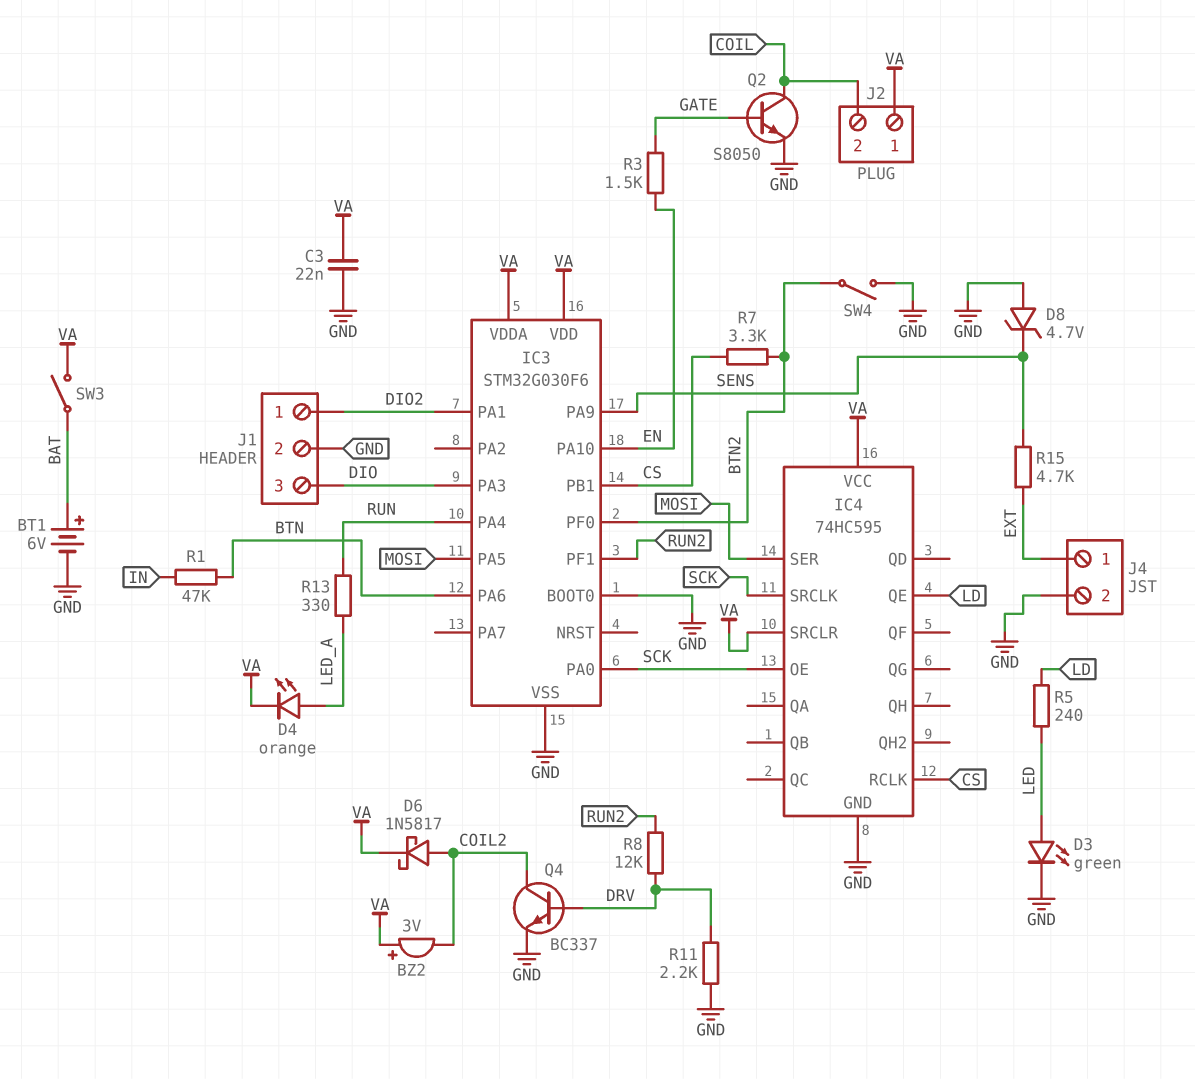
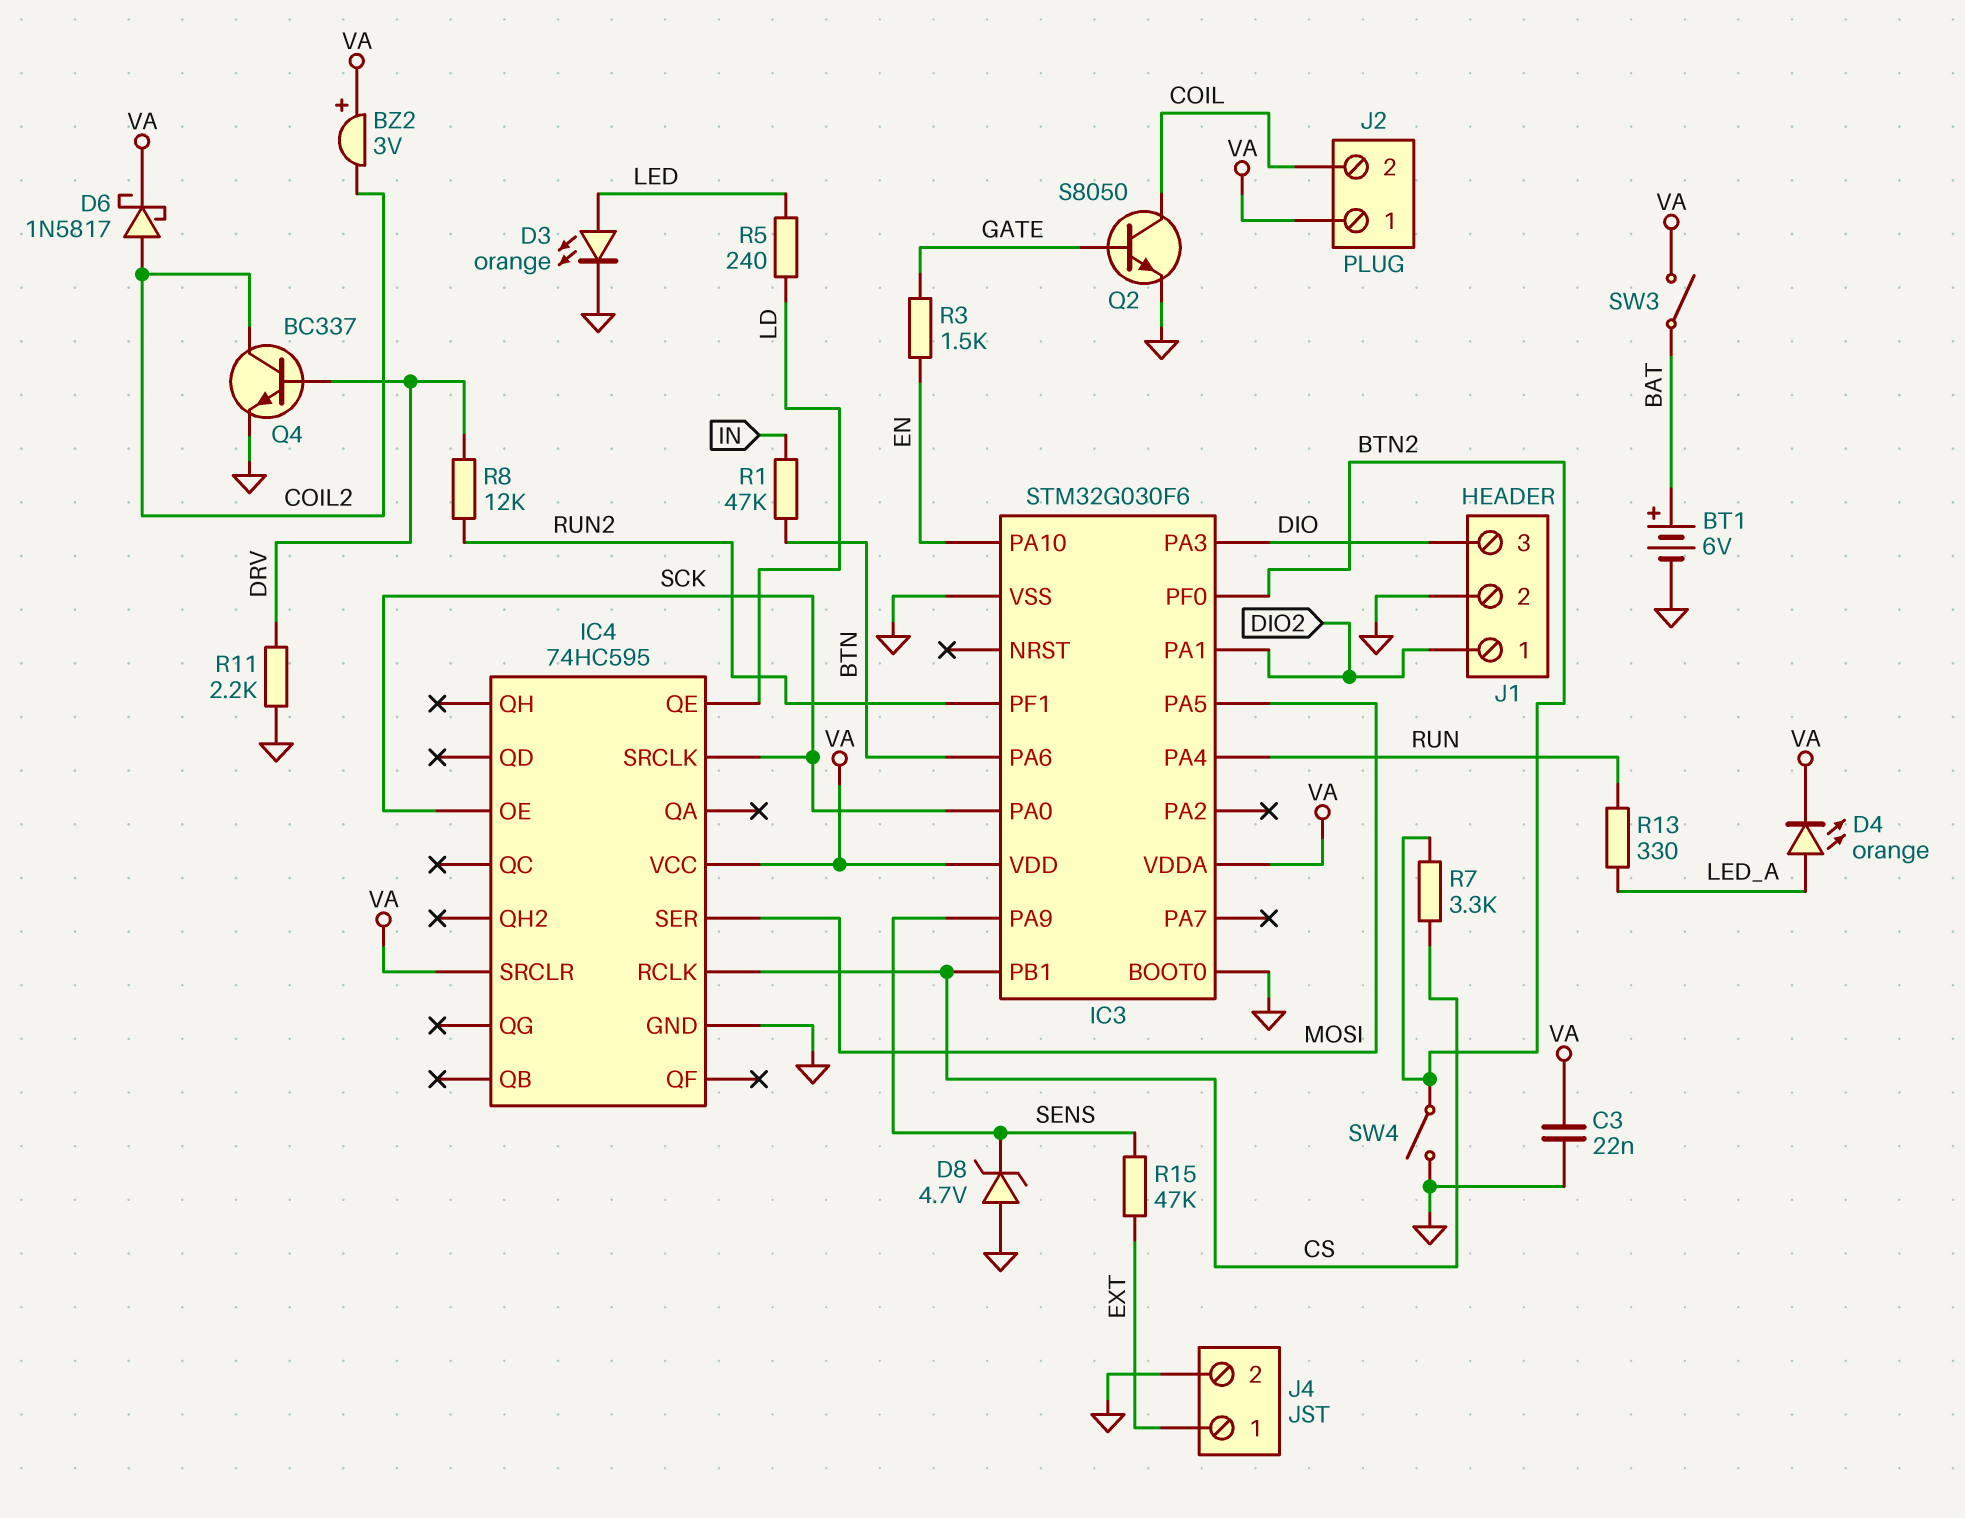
D3: LED green (A LED, K GND) -> LED orange (A LED, K GND)
R15: 4.7k (EXT, SENS) -> 47k (EXT, SENS)

